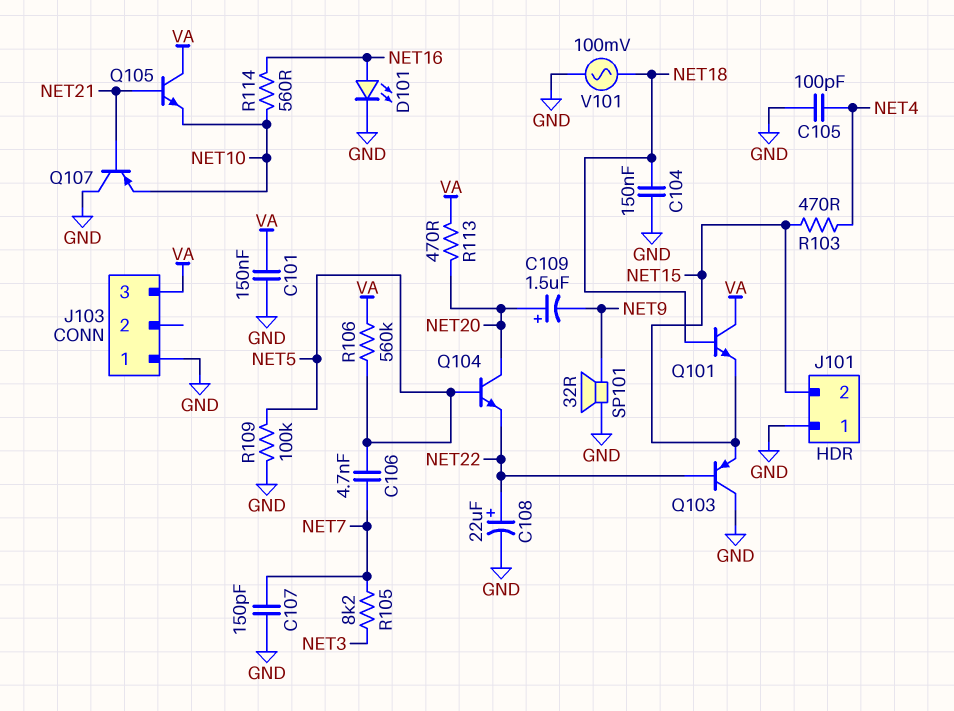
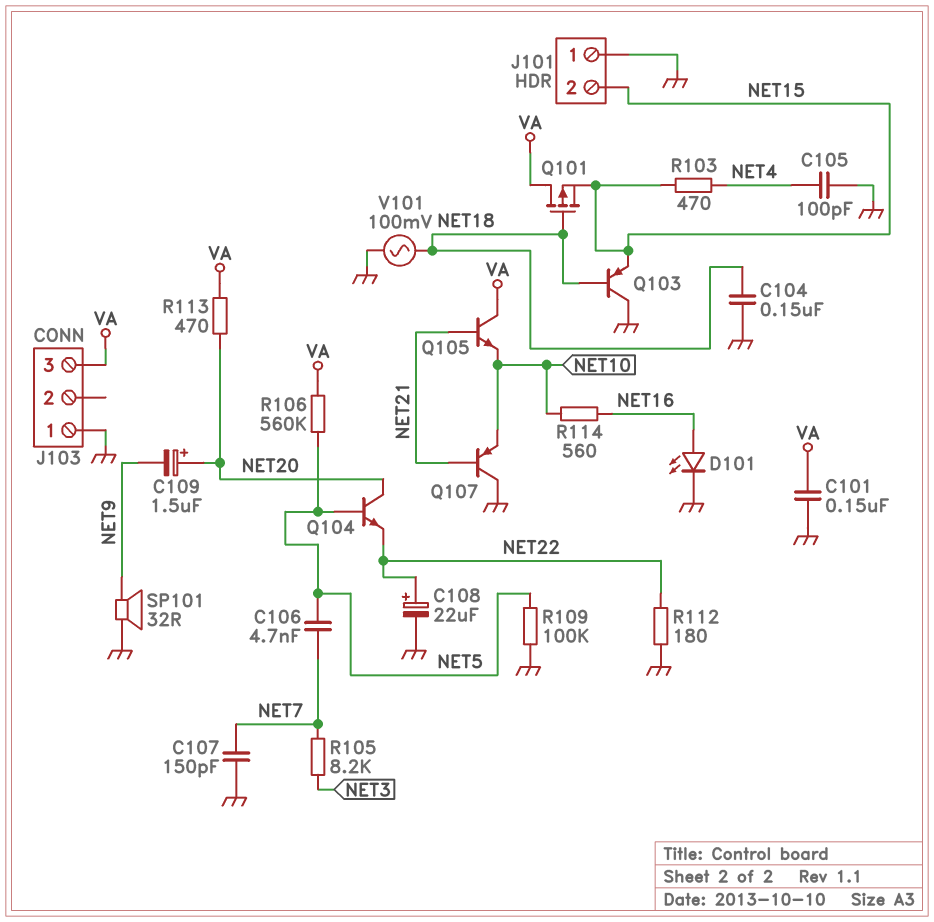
Q101: NPN (B NET18, C VA, E NET15) -> PMOS (G NET18, D VA, S NET15)
Q103: PNP (B NET22, C GND, E NET15) -> PNP (B NET18, C GND, E NET15)
R112: none -> 180 (GND, NET22)

